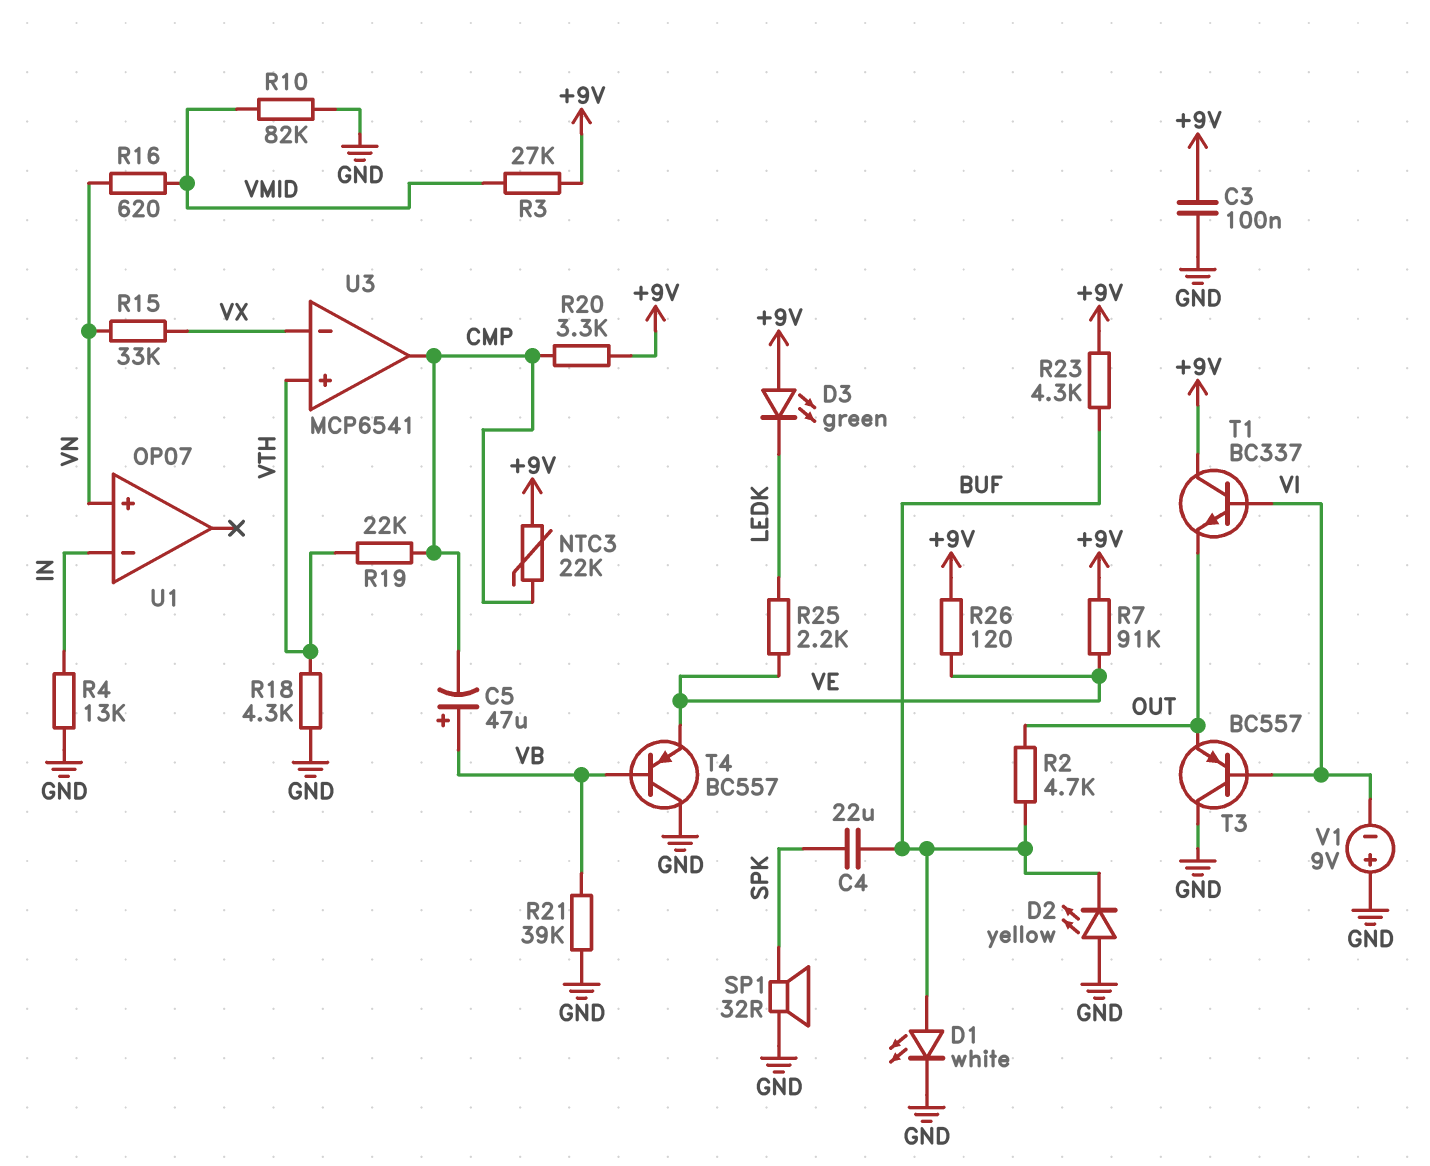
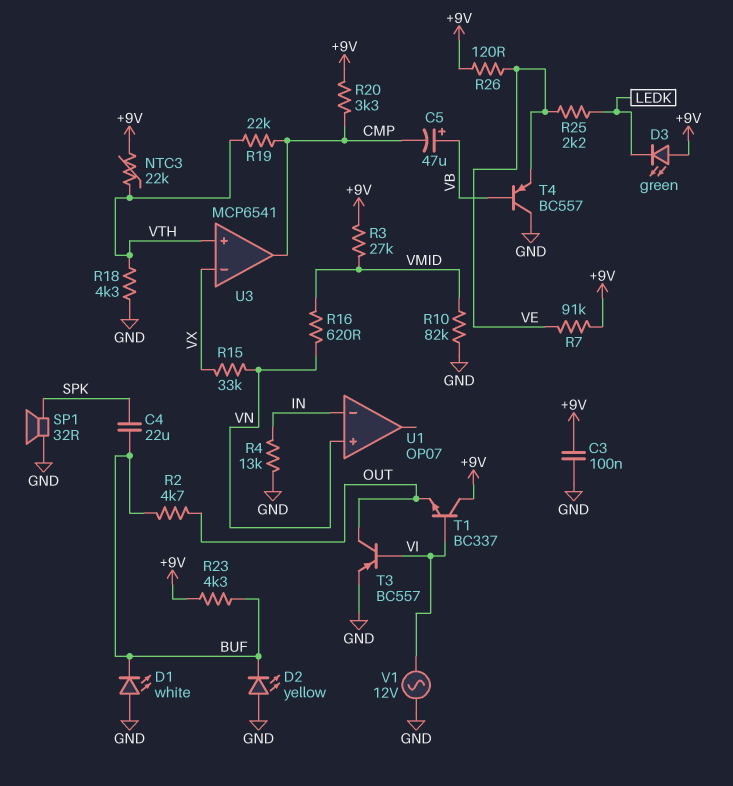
D1: LED white (A BUF, K GND) -> LED white (A GND, K BUF)
NTC3: 22k (+9V, CMP) -> 22k (+9V, VTH)
R21: 39k (GND, VB) -> none
T3: PNP BC557 (B VI, C GND, E OUT) -> PNP BC557 (B VI, C OUT, E GND)
V1: 9V (plus GND, minus VI) -> AC 12V (GND, VI)

